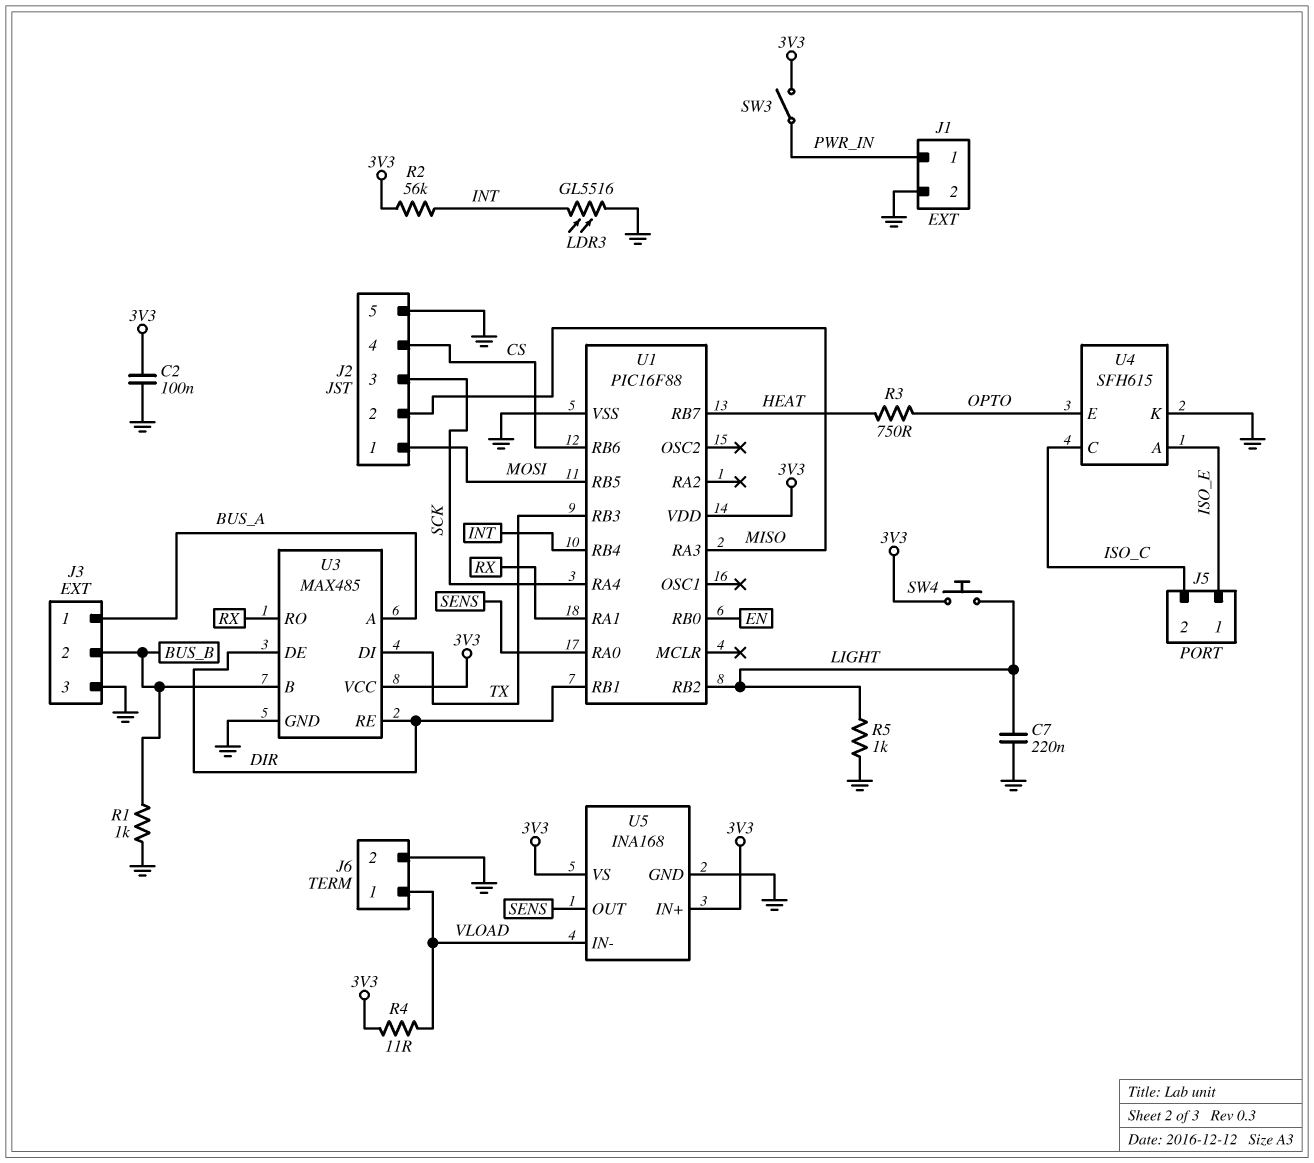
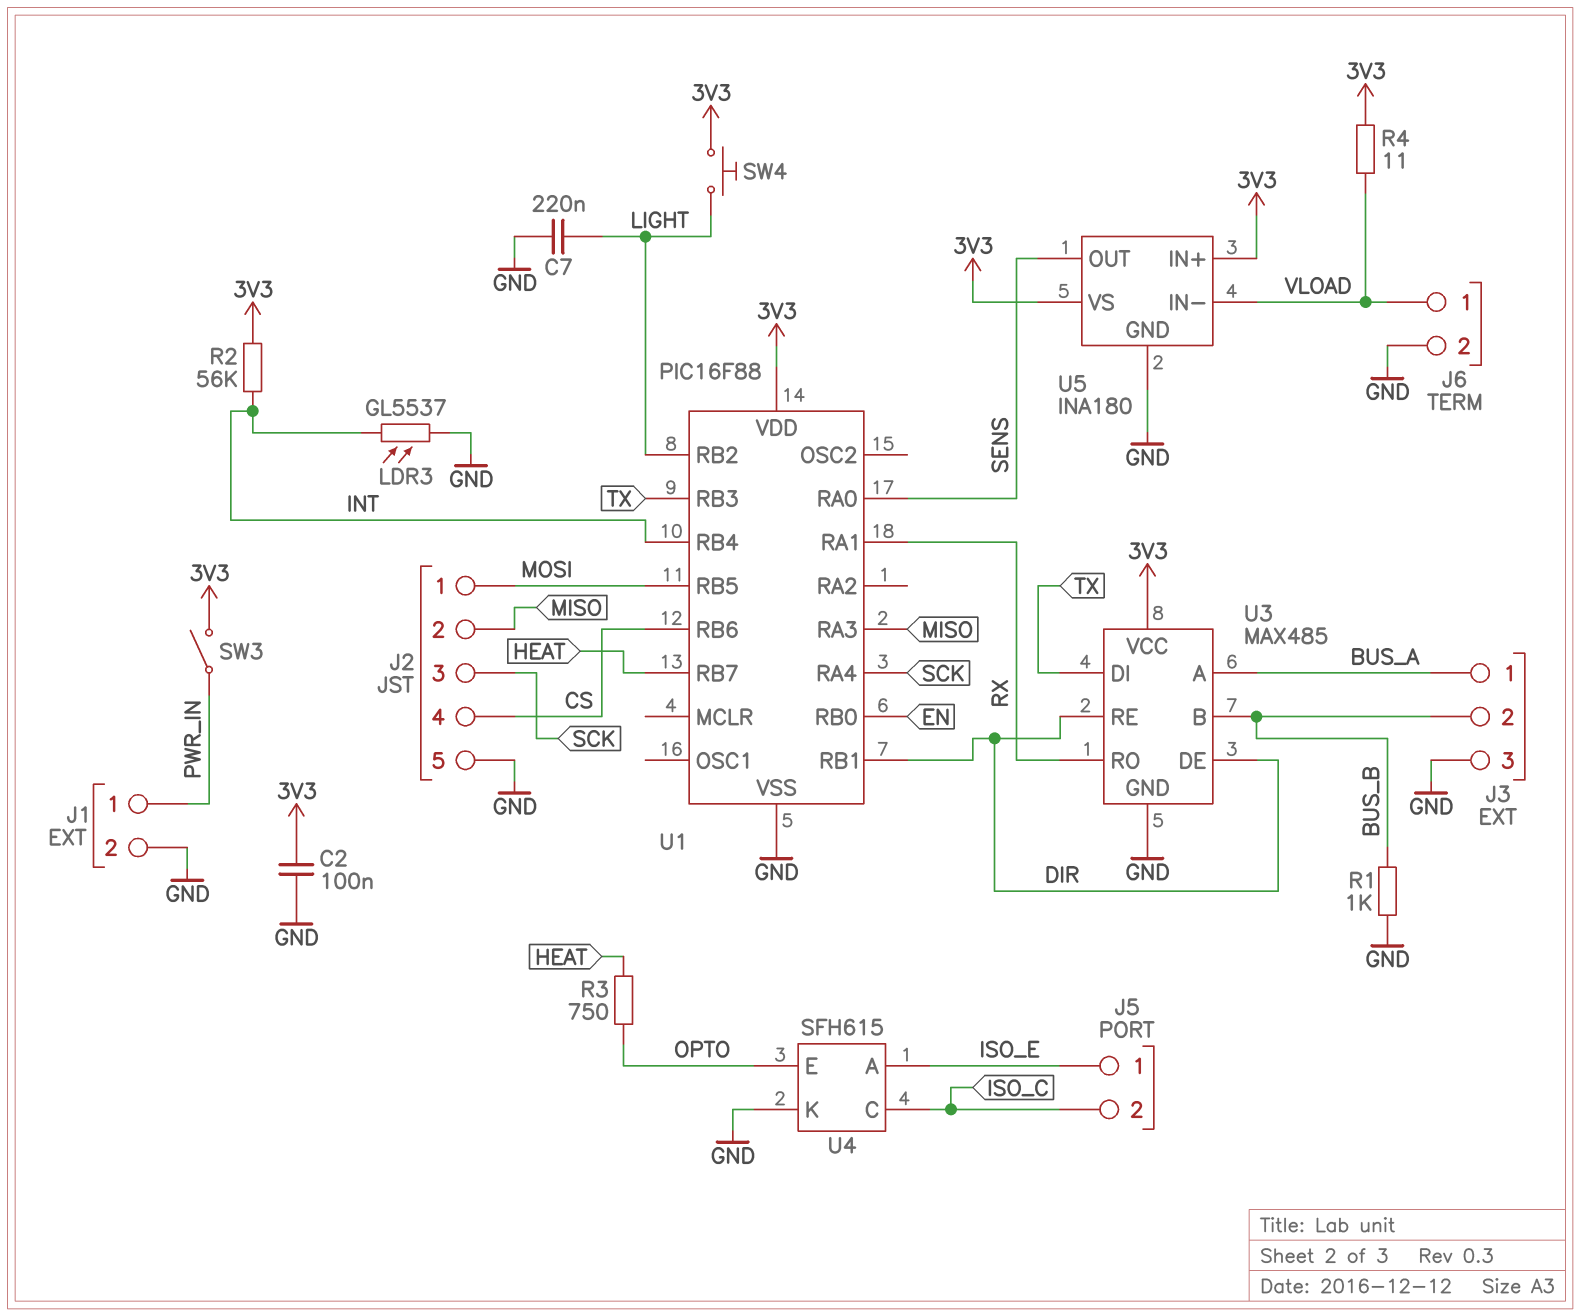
LDR3: GL5516 (GND, INT) -> GL5537 (GND, INT)
R5: 1k (GND, LIGHT) -> none
U5: INA168 -> INA180

